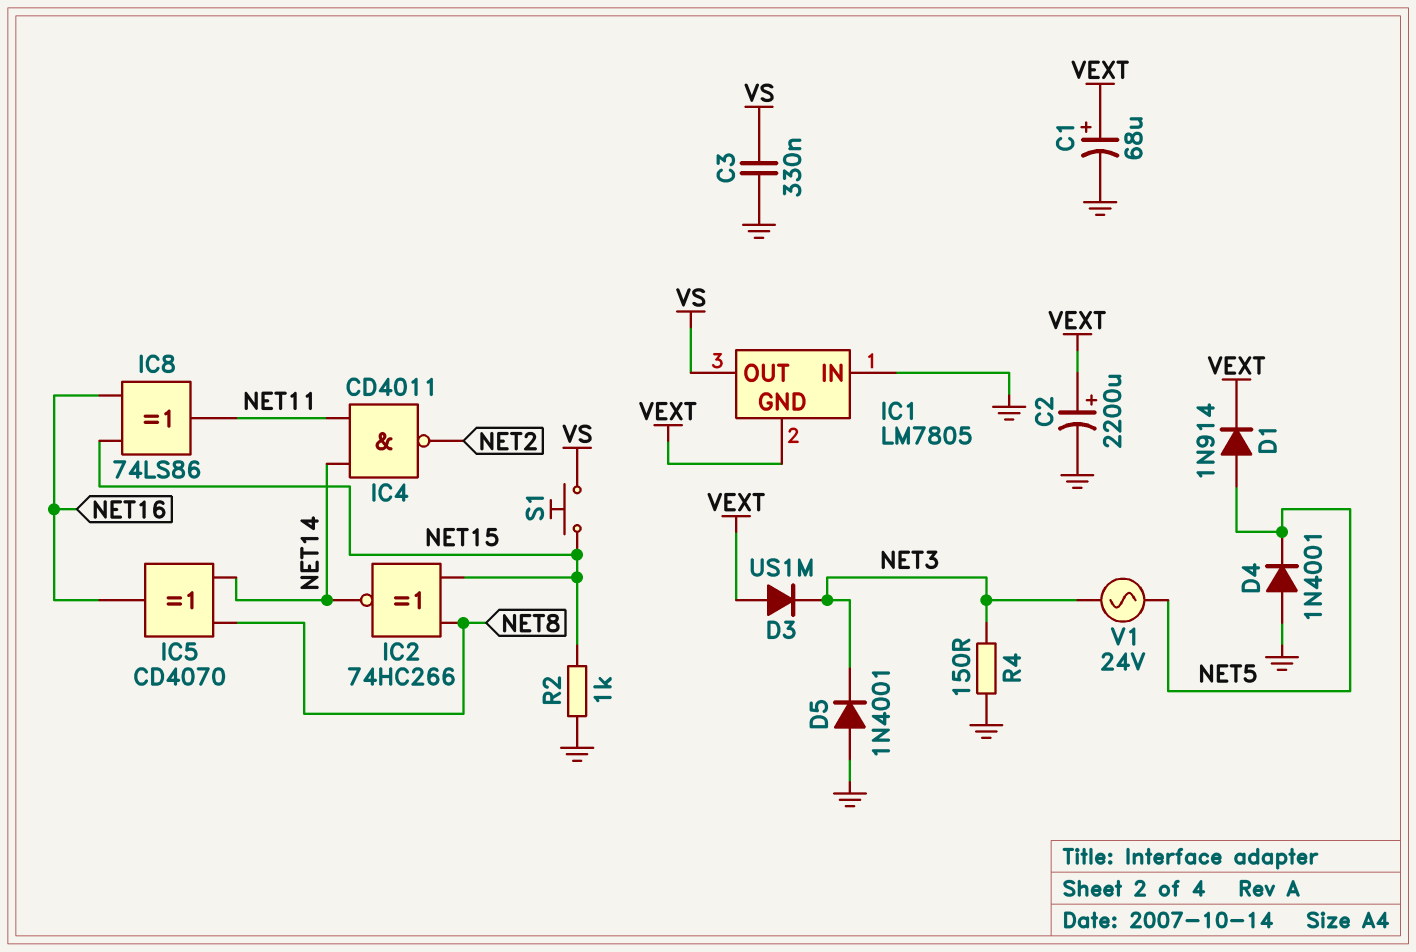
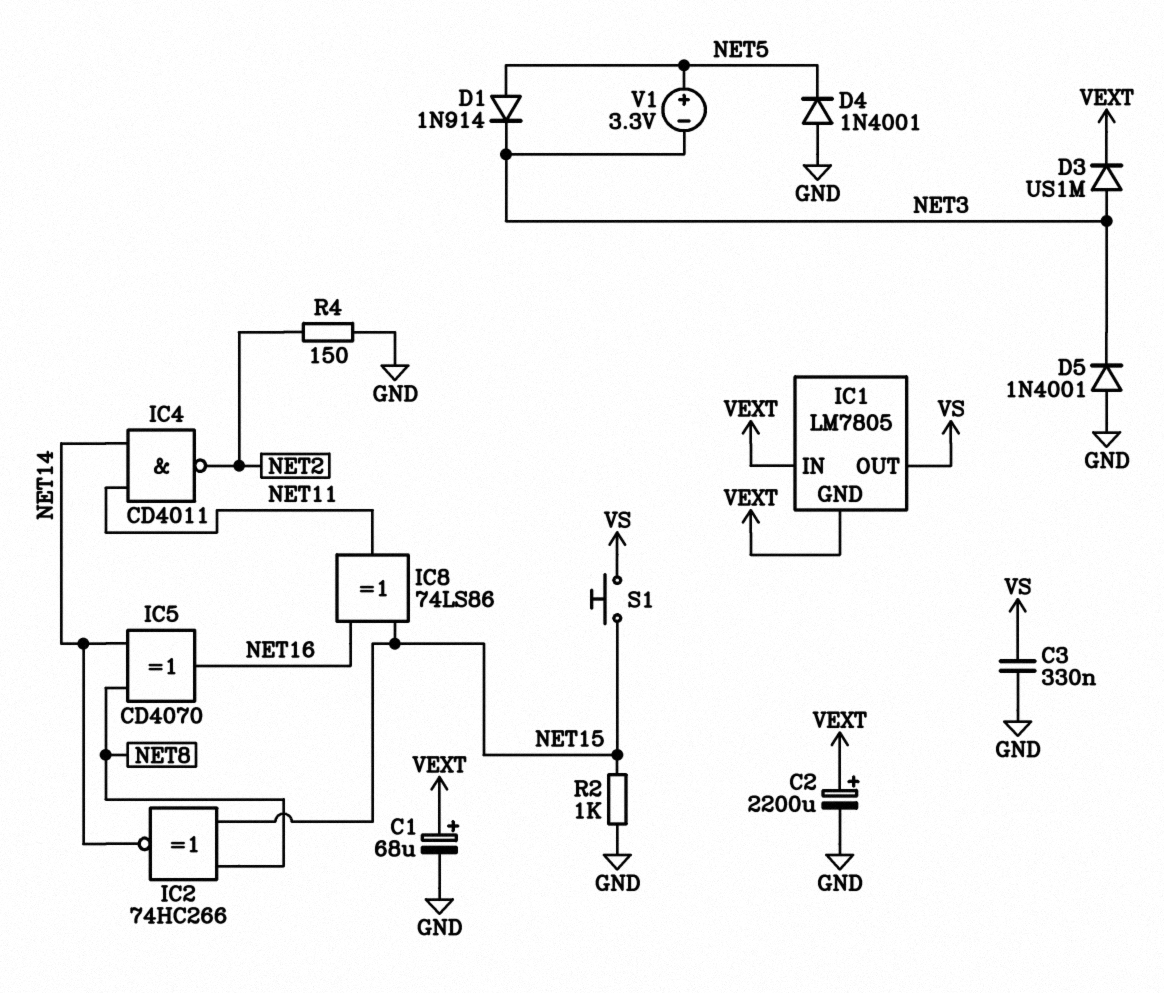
D1: diode 1N914 (A NET5, K VEXT) -> diode 1N914 (A NET5, K NET3)
D3: diode US1M (A VEXT, K NET3) -> diode US1M (A NET3, K VEXT)
IC1 pin IN: GND -> VEXT
R4: 150 (GND, NET3) -> 150 (GND, NET2)
V1: AC 24V (NET3, NET5) -> 3.3V (plus NET5, minus NET3)

